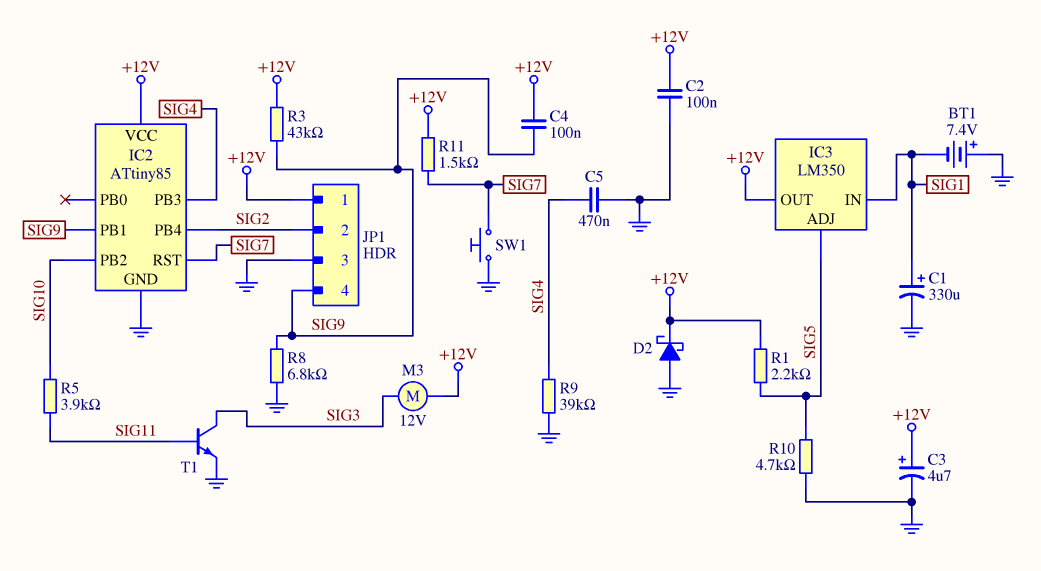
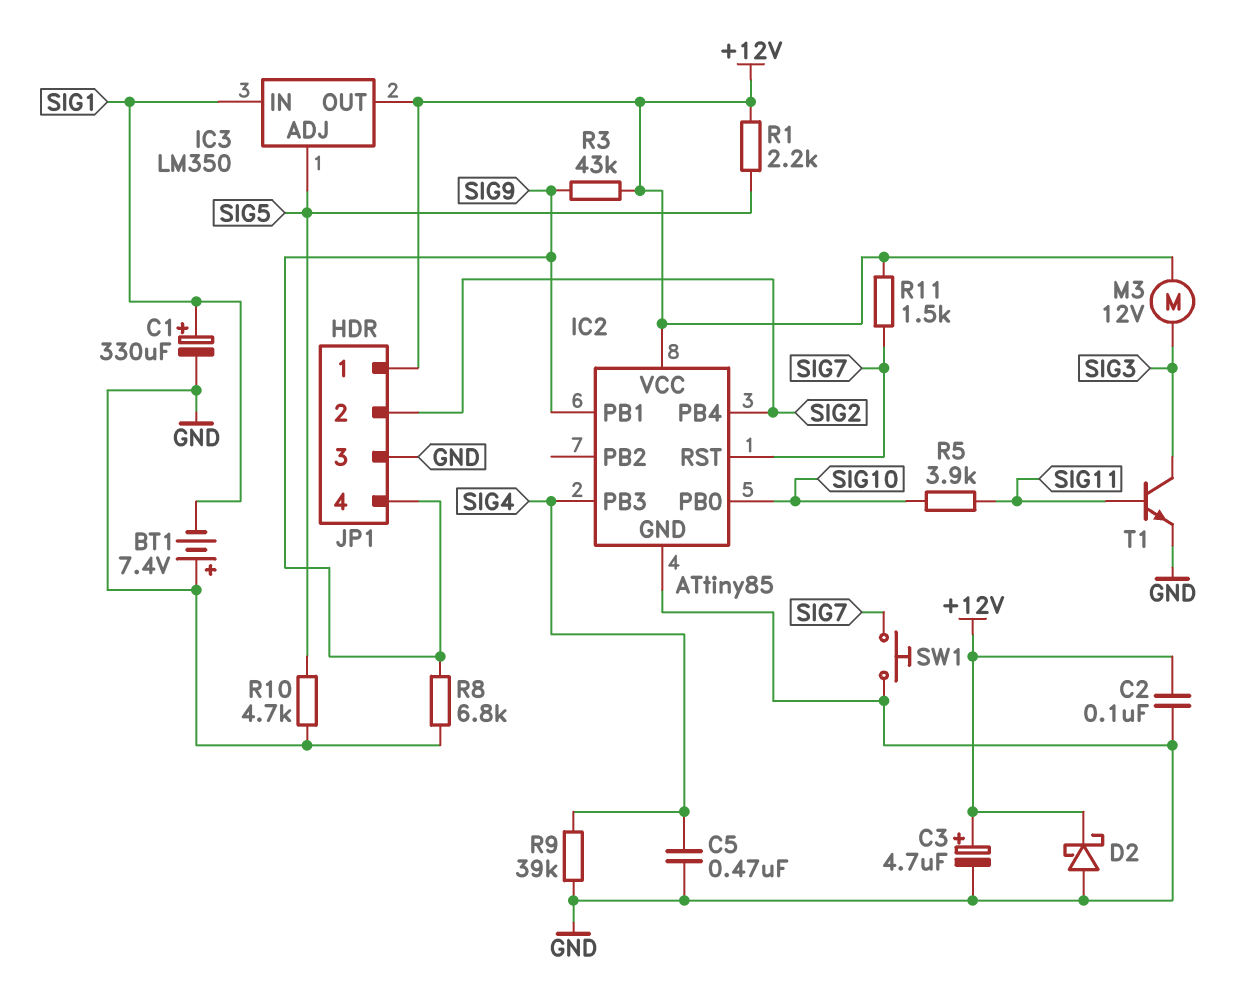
C4: 100nF (+12V, SIG9) -> none
IC2 pin PB0: none -> SIG10
IC2 pin PB2: SIG10 -> none

